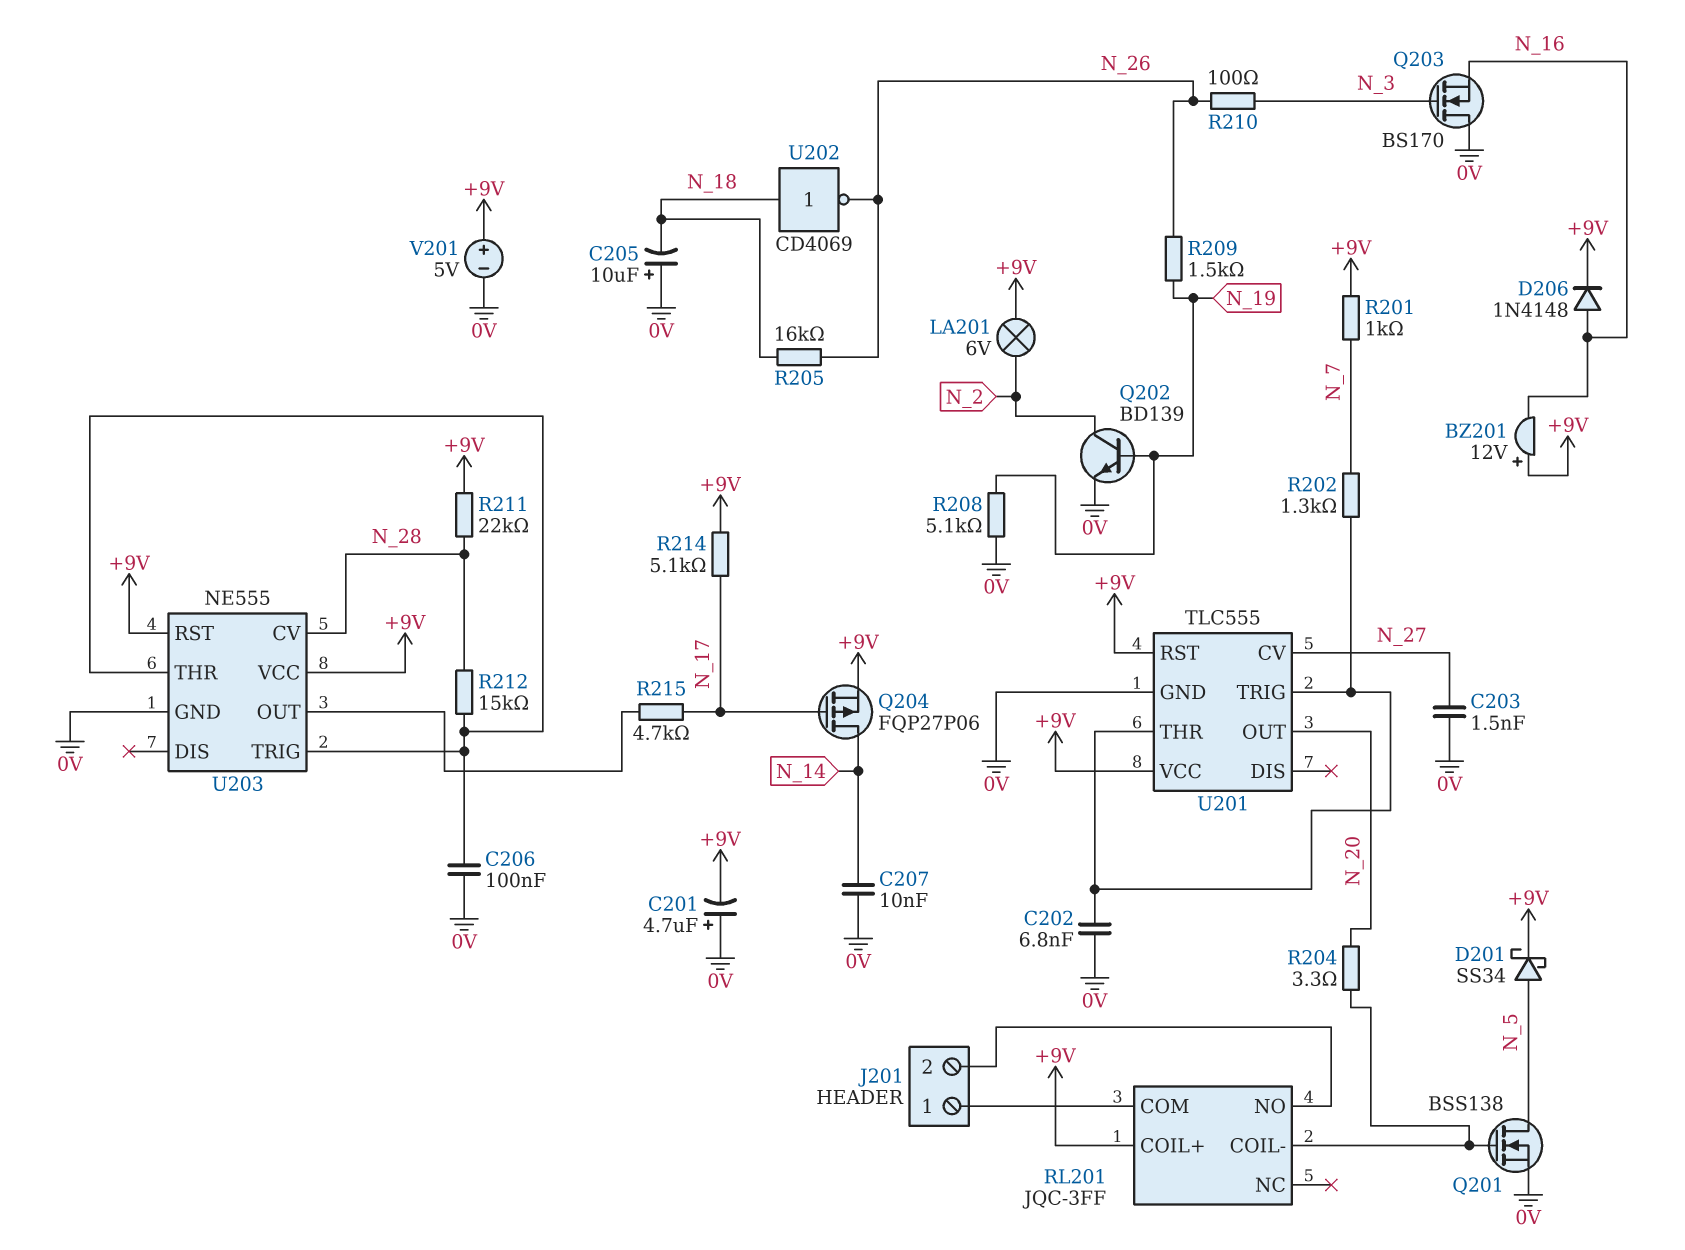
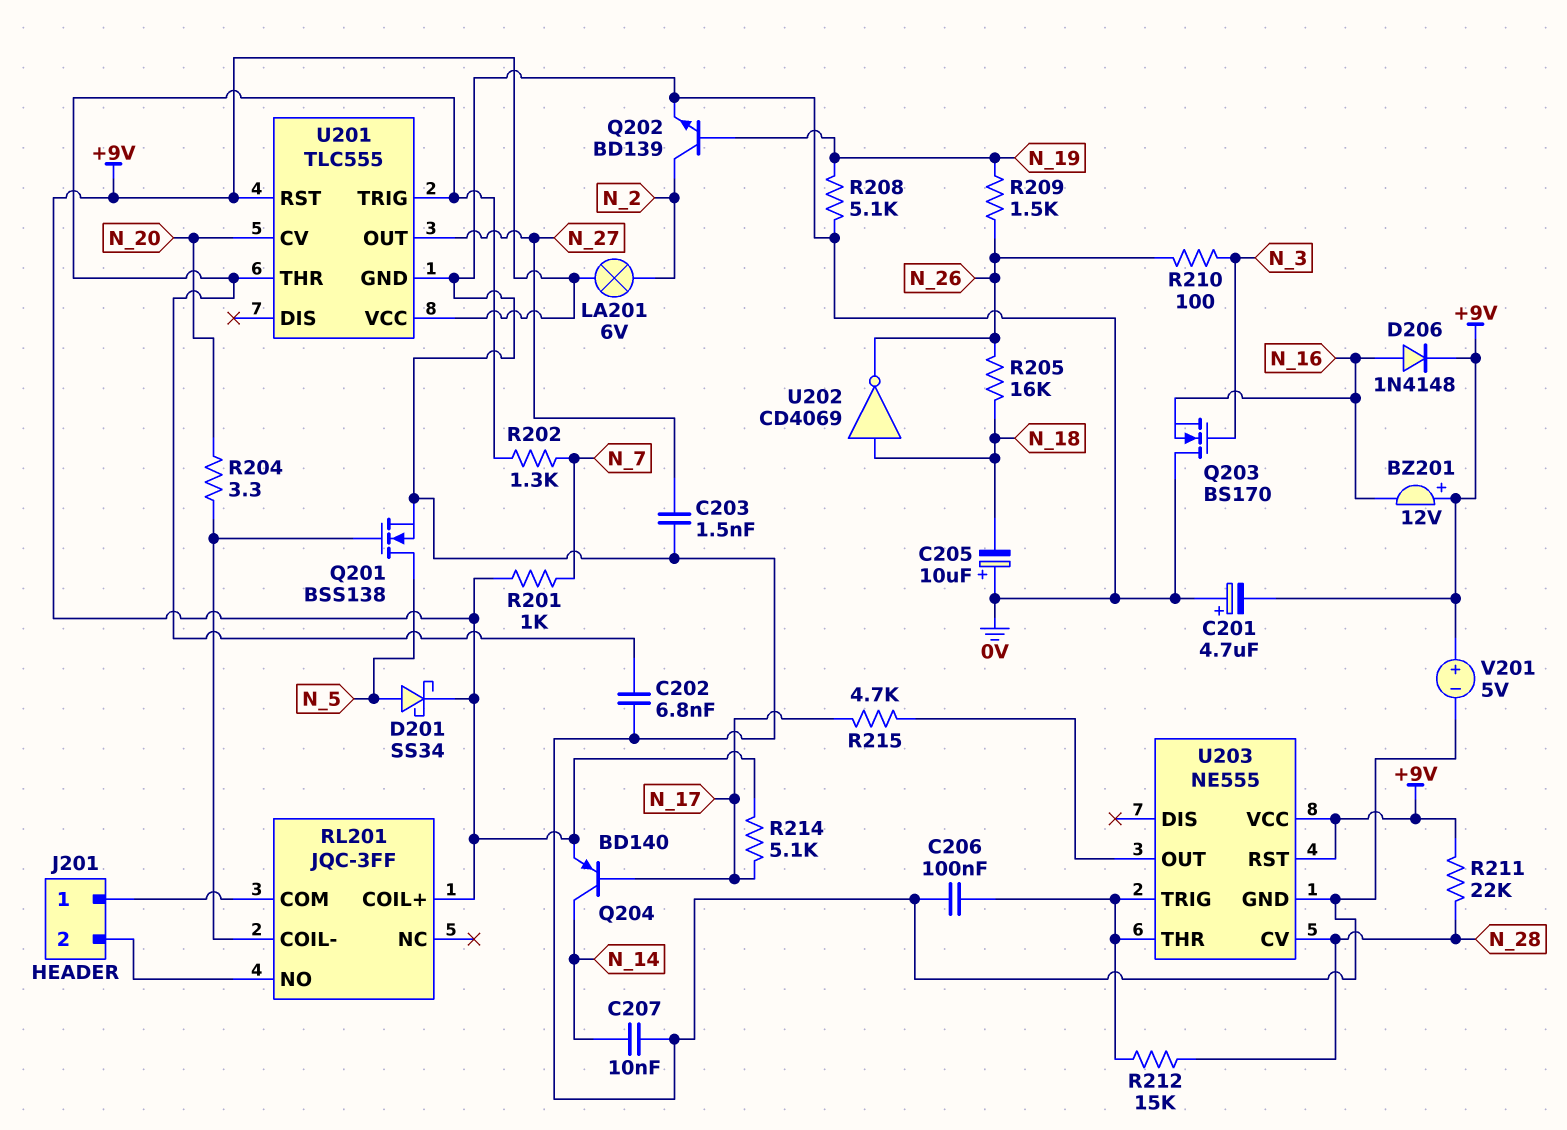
Q204: PMOS FQP27P06 (G N_17, D N_14, S +9V) -> PNP BD140 (B N_17, C N_14, E +9V)
U201 pin CV: N_27 -> N_20
U201 pin OUT: N_20 -> N_27

